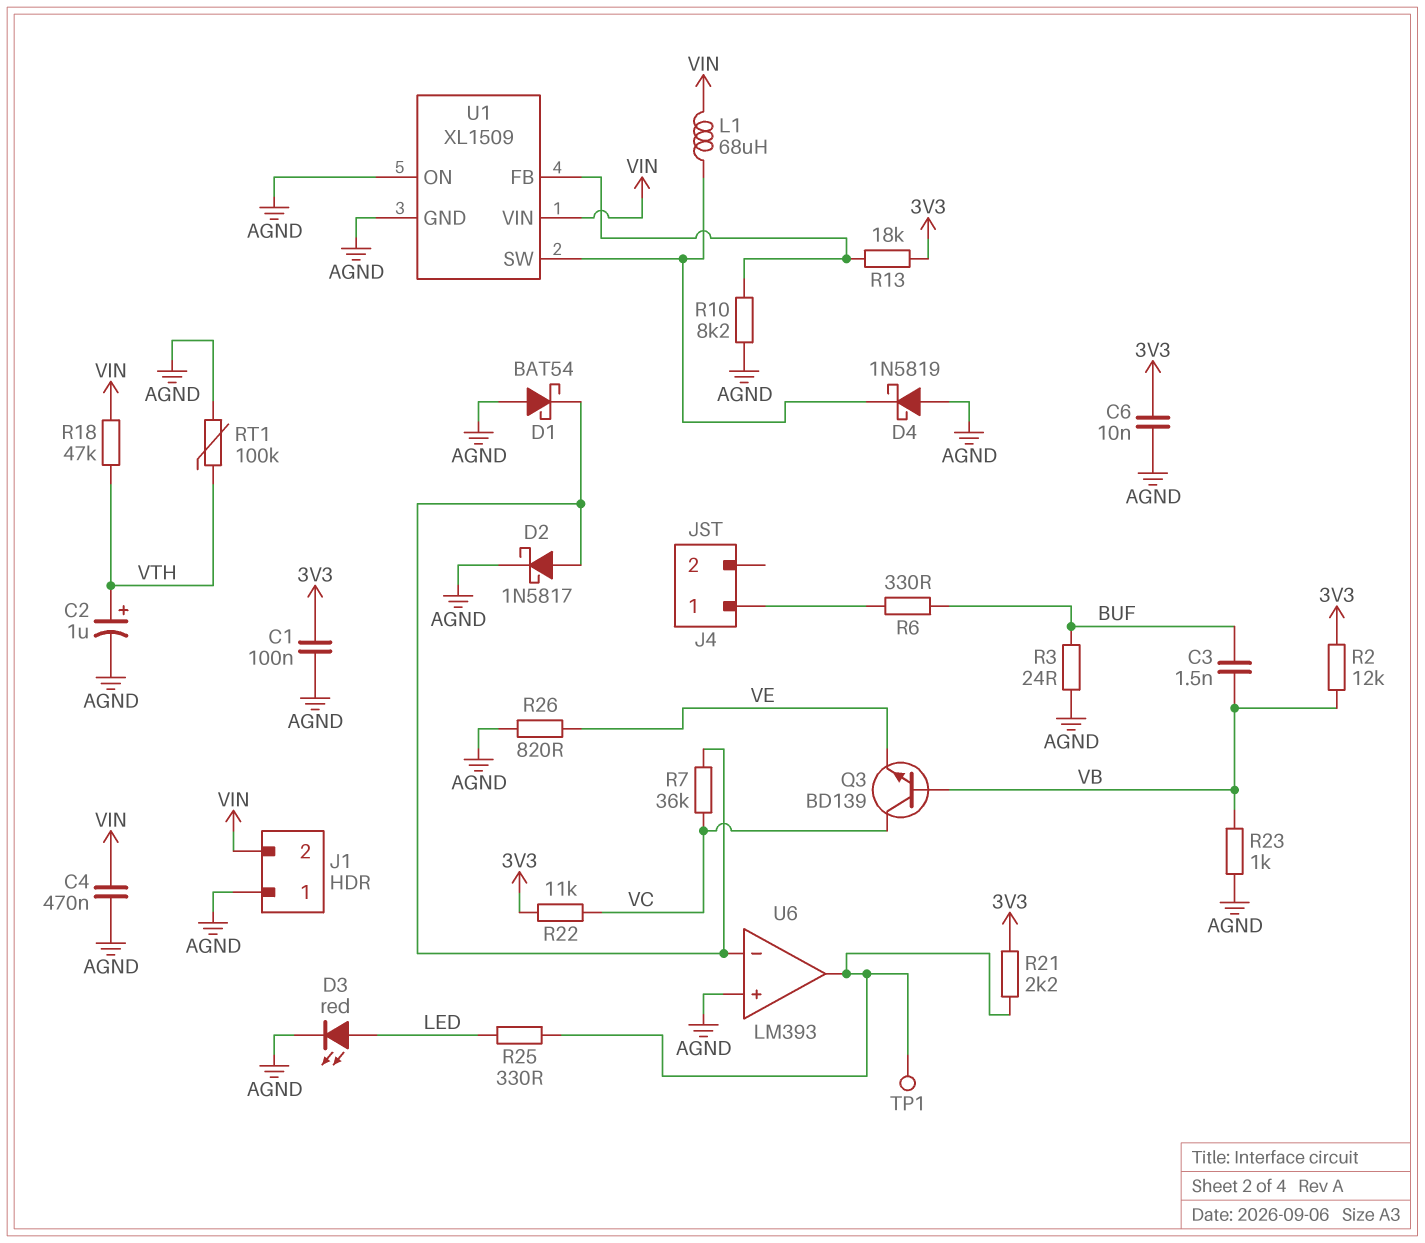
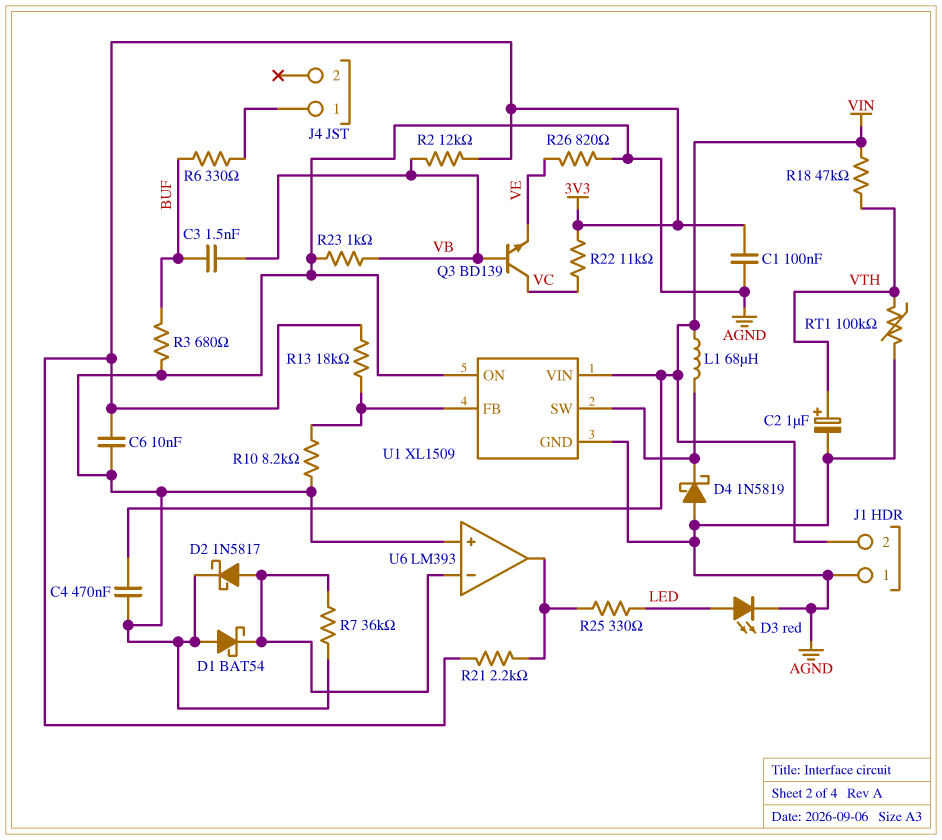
R3: 24 (AGND, BUF) -> 680 (AGND, BUF)
R7: 36k (U6/in-, VC) -> 36k (AGND, U6/in-)
TP1: test point (U6/out) -> none

